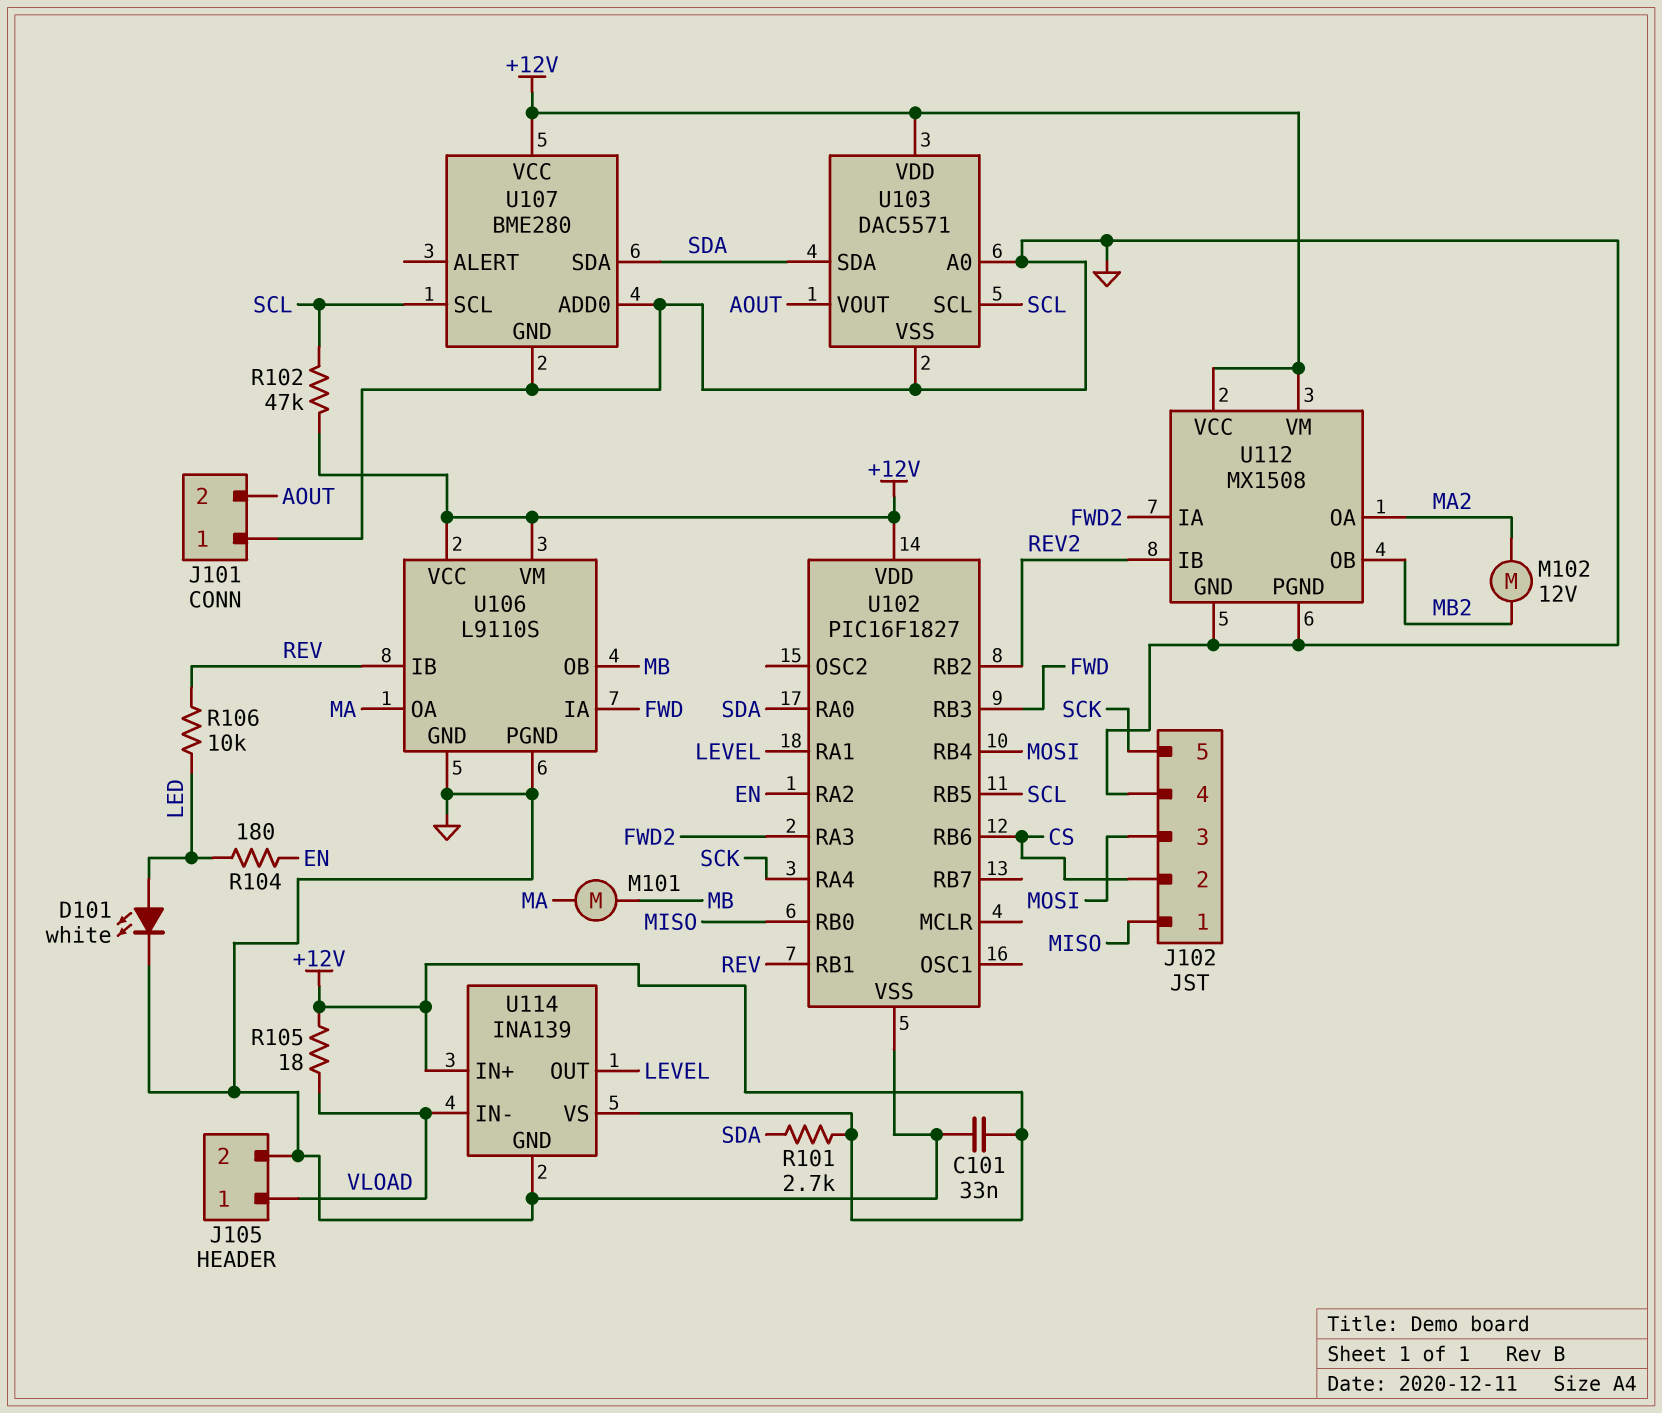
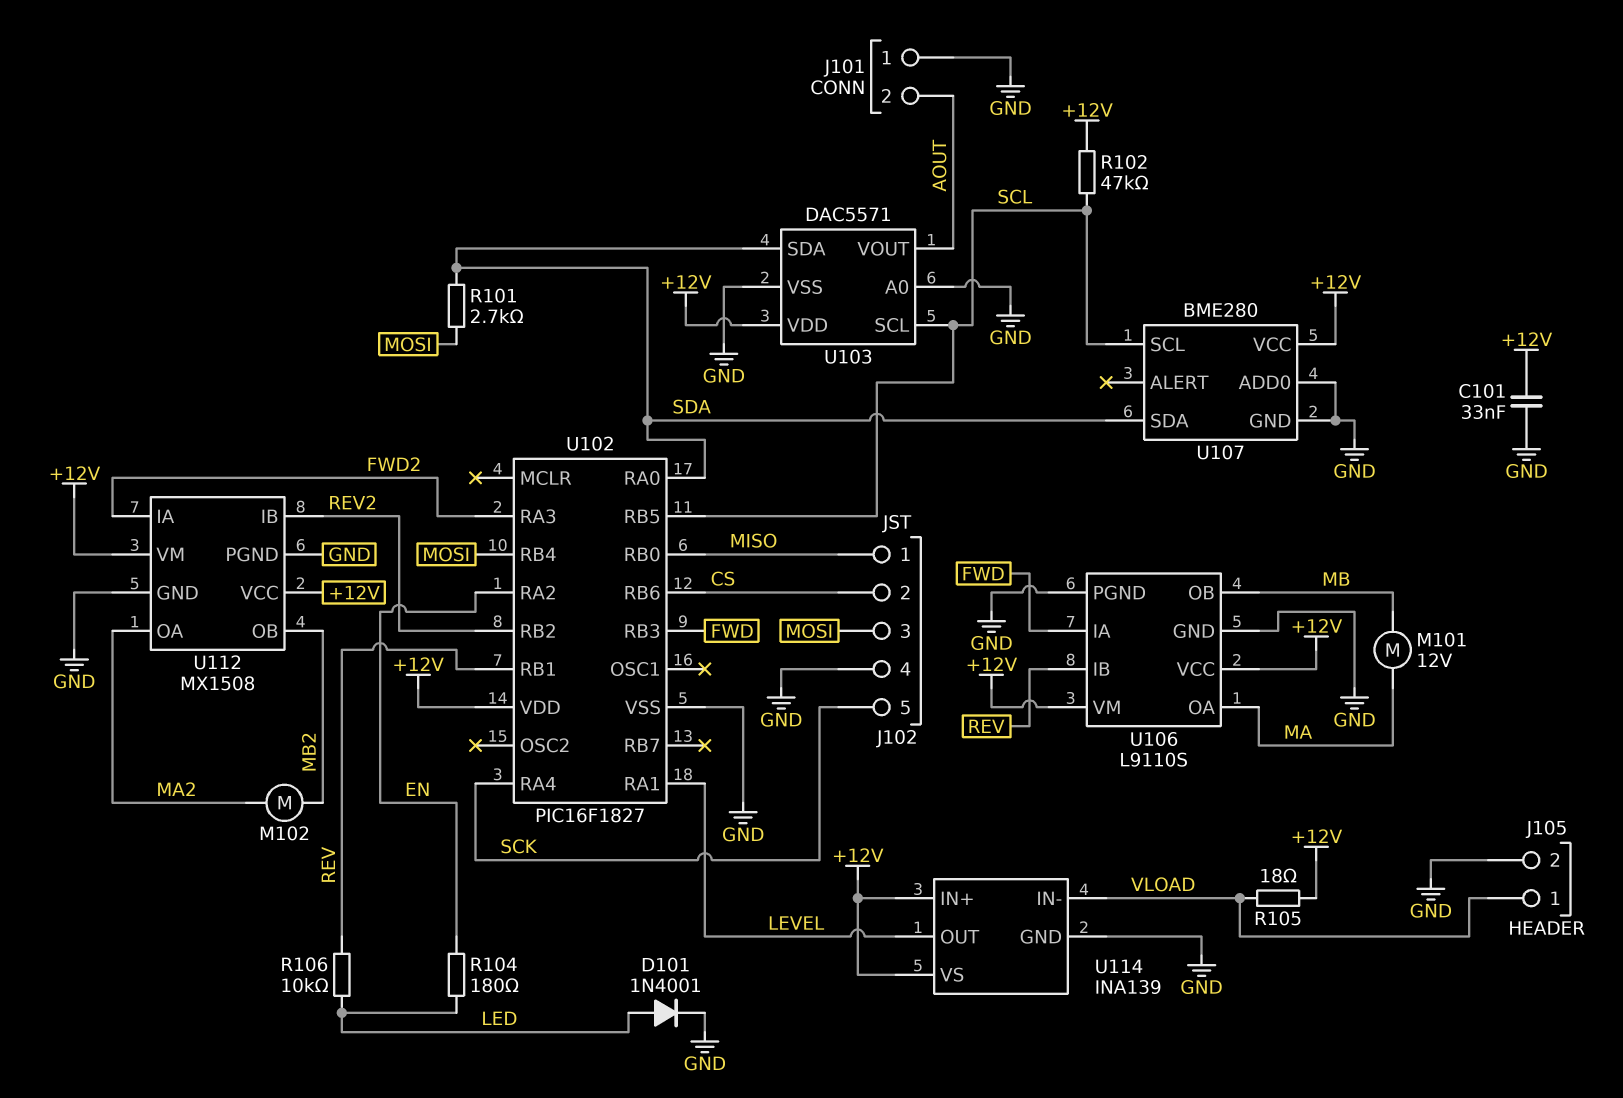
D101: LED white (A LED, K GND) -> diode 1N4001 (A LED, K GND)
M101: motor (MA, MB) -> motor 12V (MA, MB)
M102: motor 12V (MA2, MB2) -> motor (MA2, MB2)
R101: 2.7k (+12V, SDA) -> 2.7k (MOSI, SDA)

